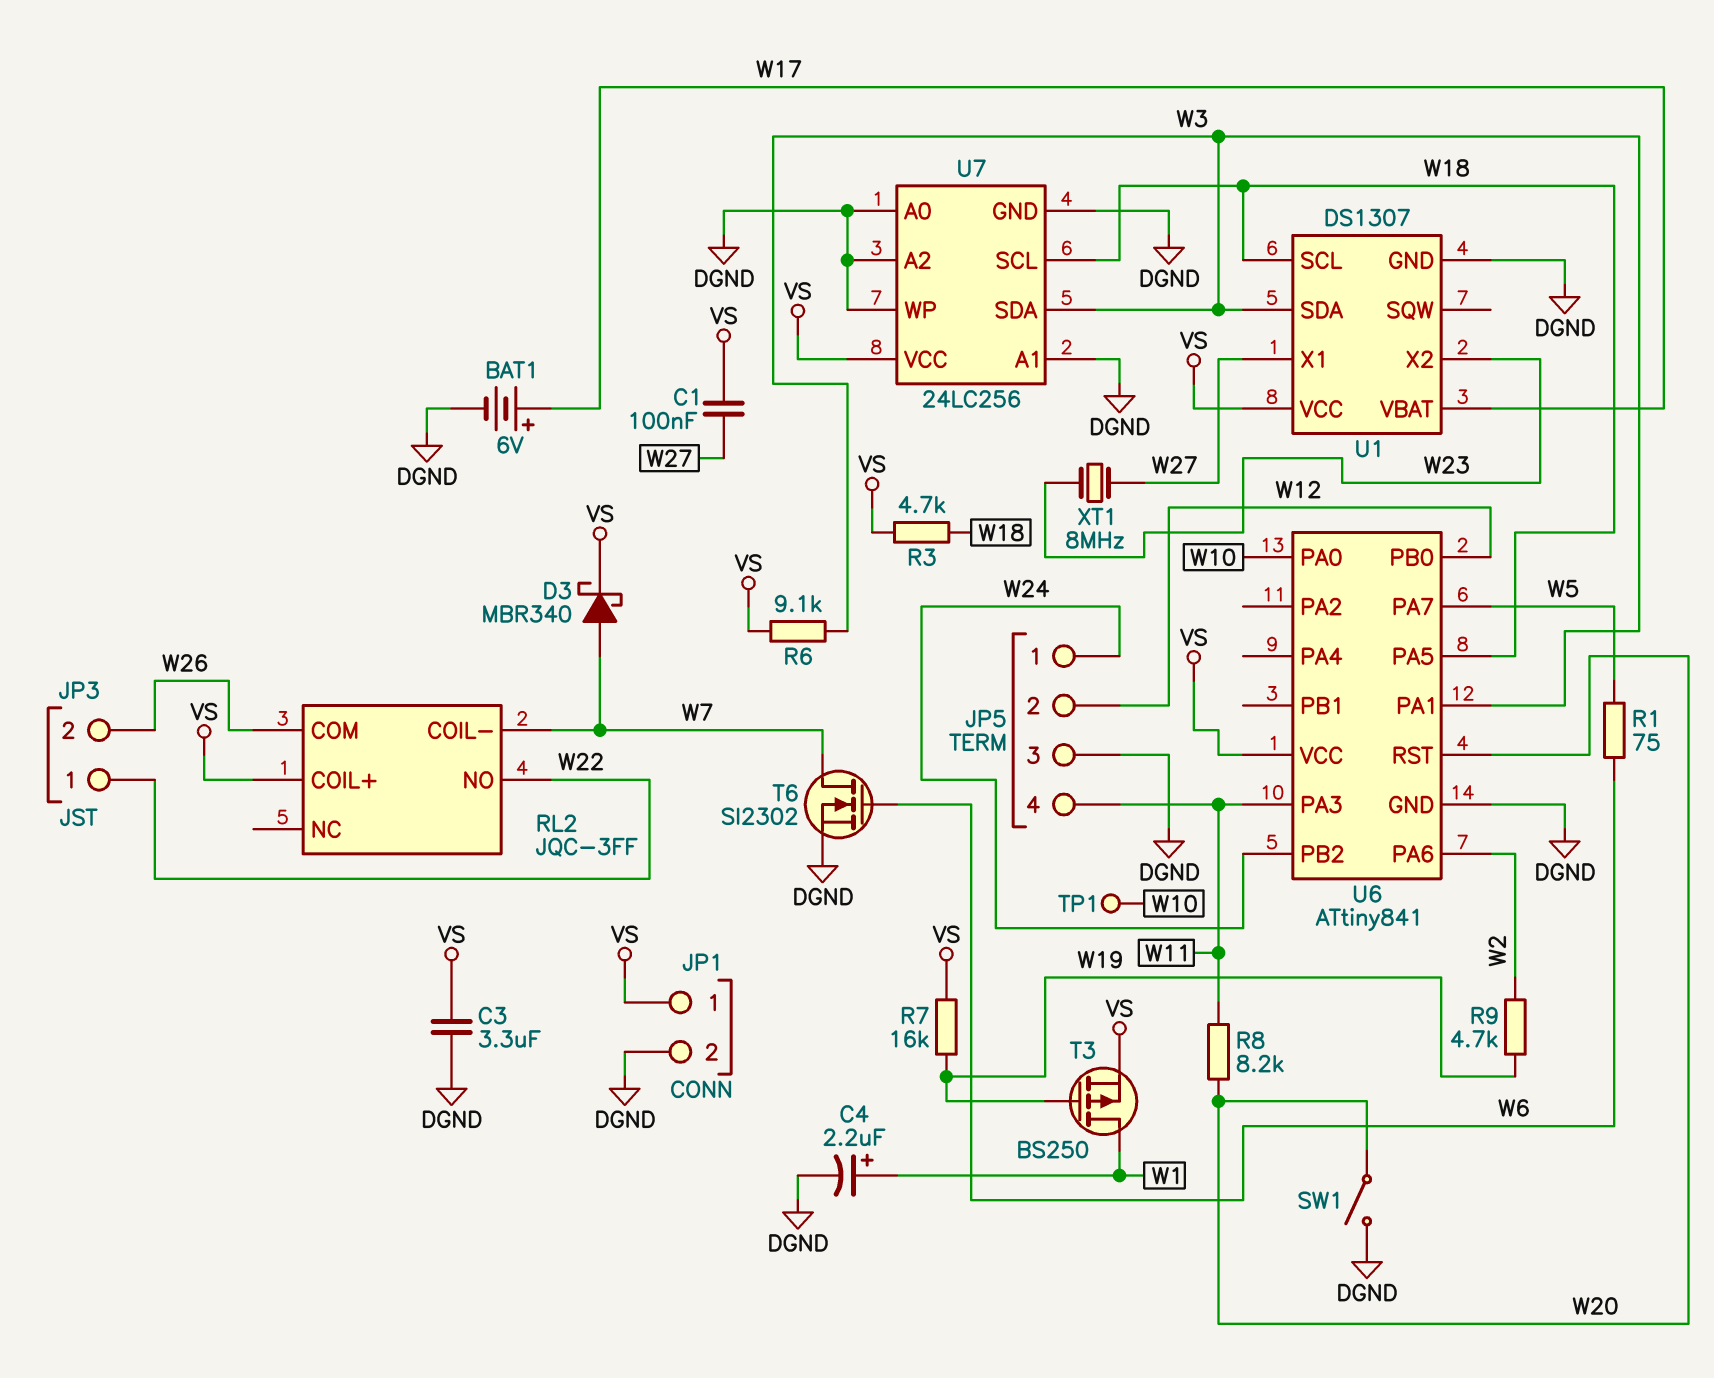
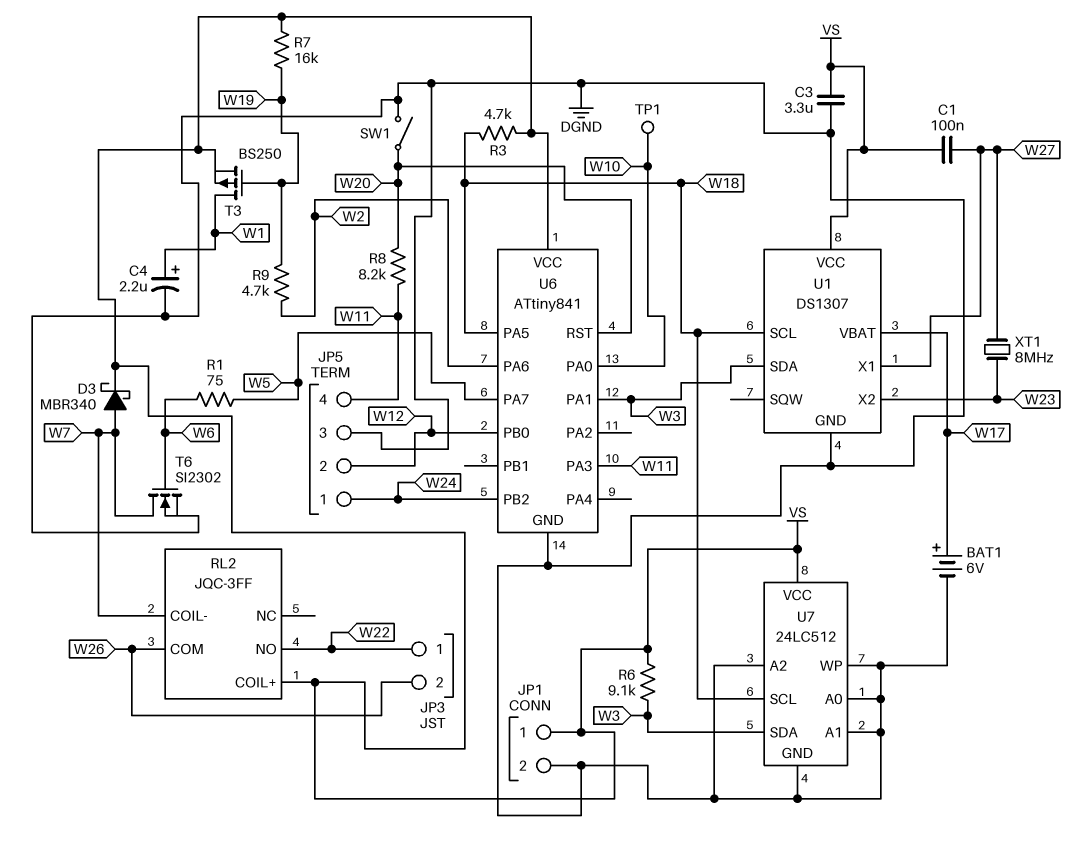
U7: 24LC256 -> 24LC512

